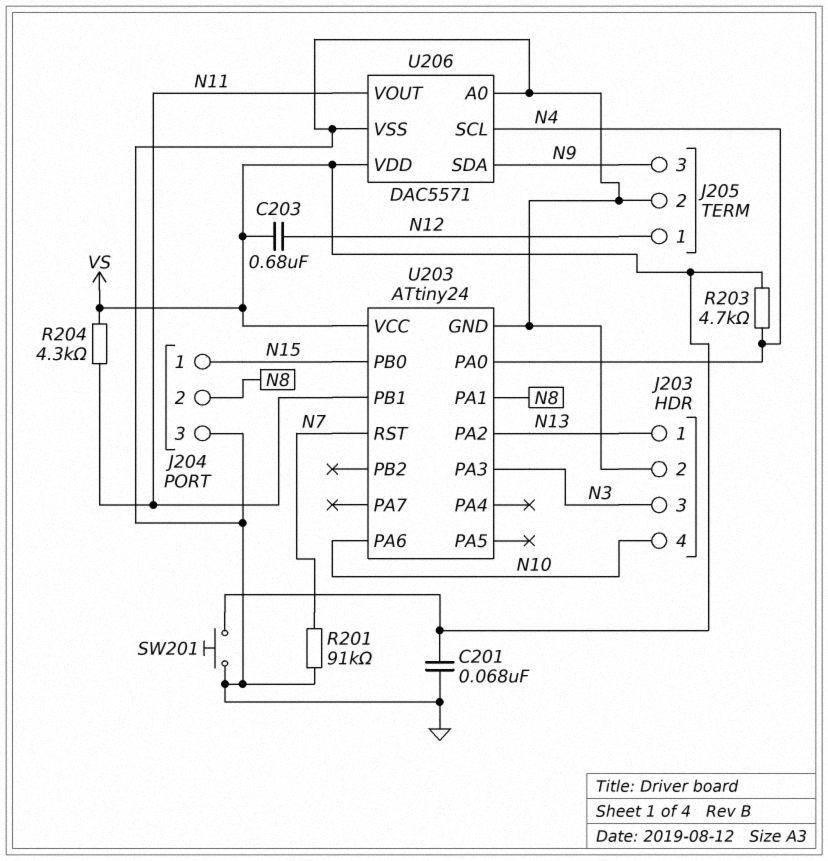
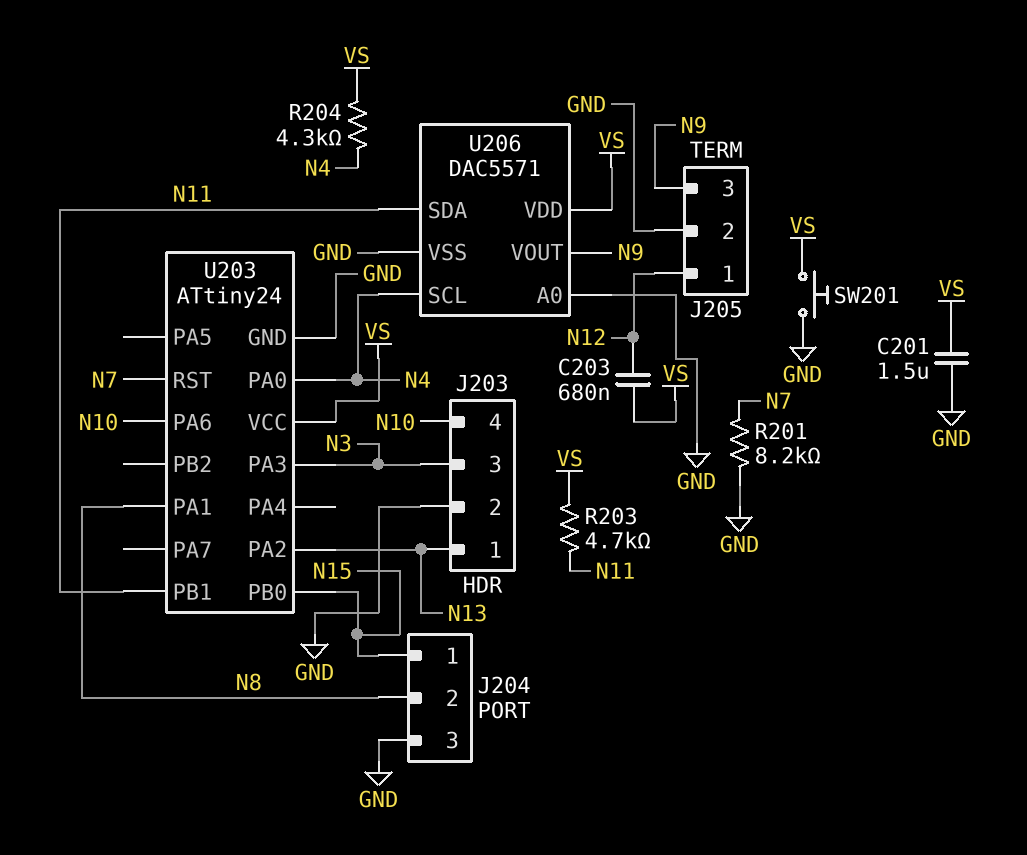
C201: 68nF (GND, VS) -> 1.5uF (GND, VS)
R201: 91k (GND, N7) -> 8.2k (GND, N7)
R203: 4.7k (N4, VS) -> 4.7k (N11, VS)
R204: 4.3k (N11, VS) -> 4.3k (N4, VS)
U206 pin SDA: N9 -> N11
U206 pin VOUT: N11 -> N9

